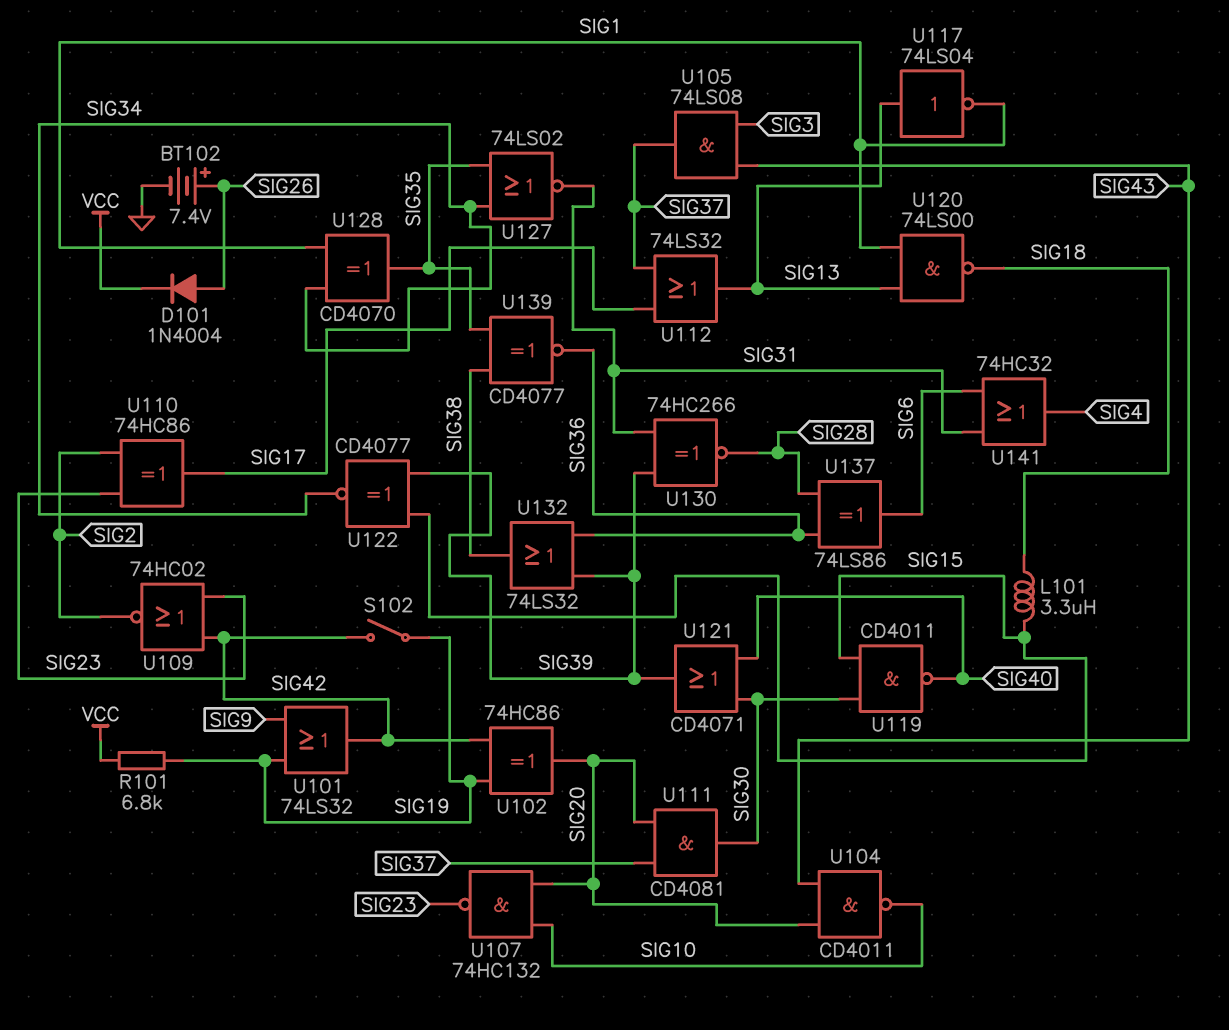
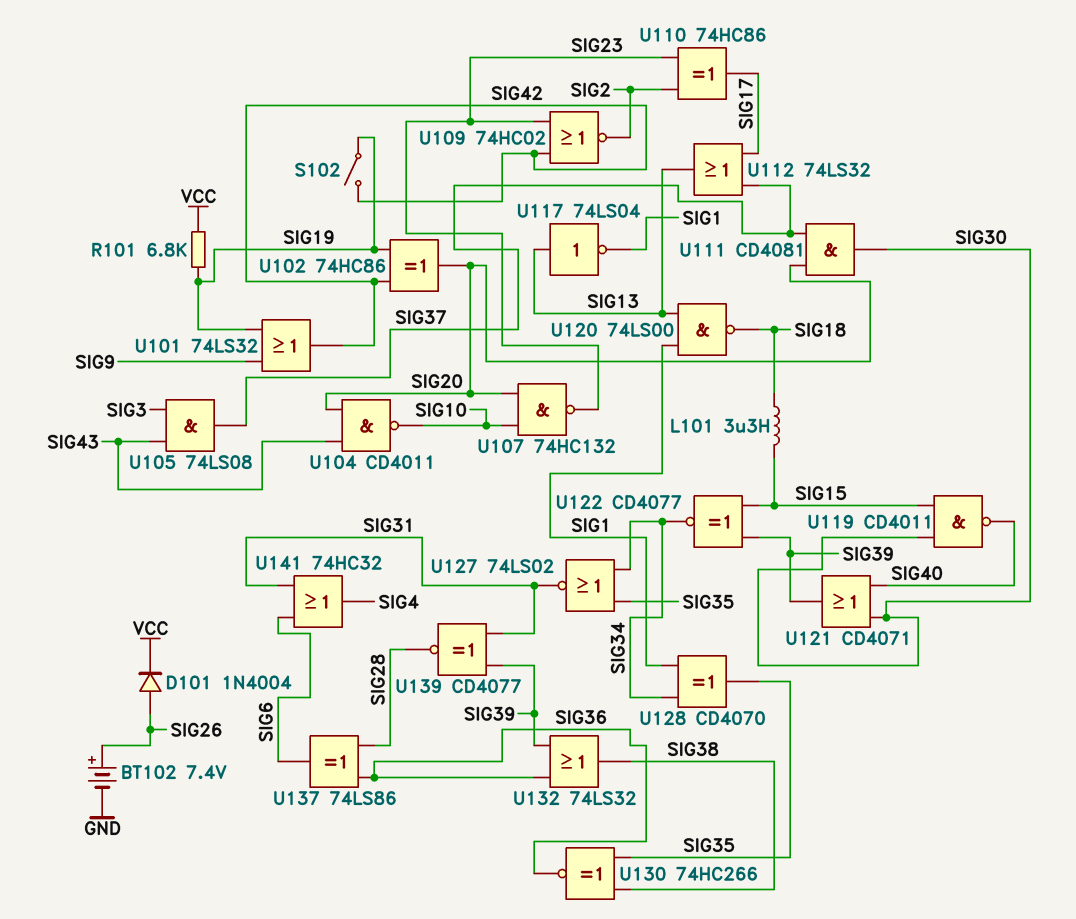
U130: XNOR 74HC266 (in SIG31, in SIG39, out SIG28) -> XNOR 74HC266 (in SIG35, in SIG38, out SIG36)
U139: XNOR CD4077 (in SIG35, in SIG38, out SIG36) -> XNOR CD4077 (in SIG31, in SIG39, out SIG28)

